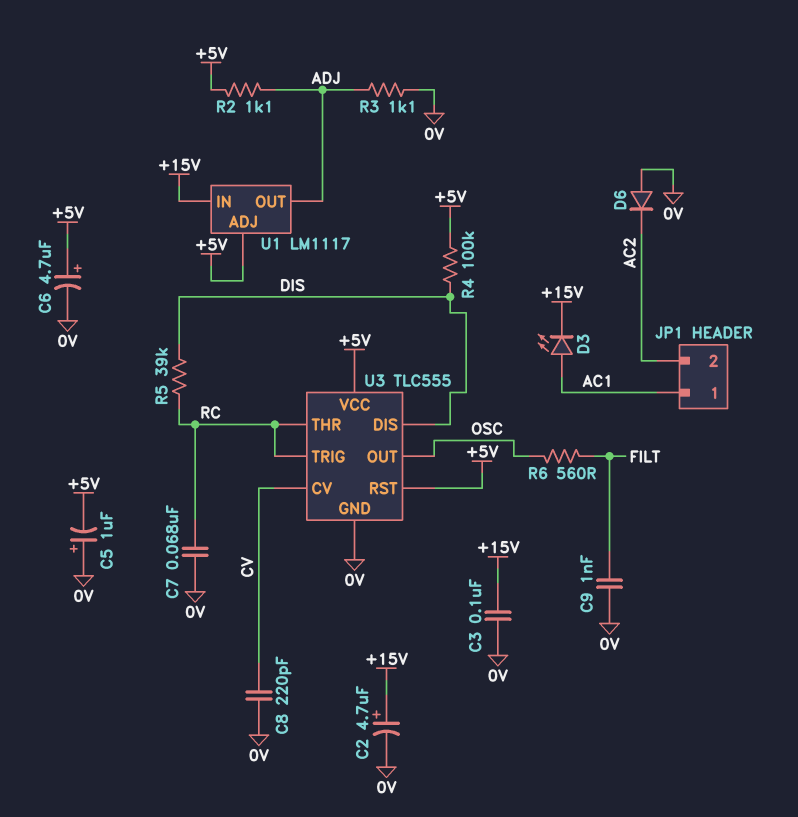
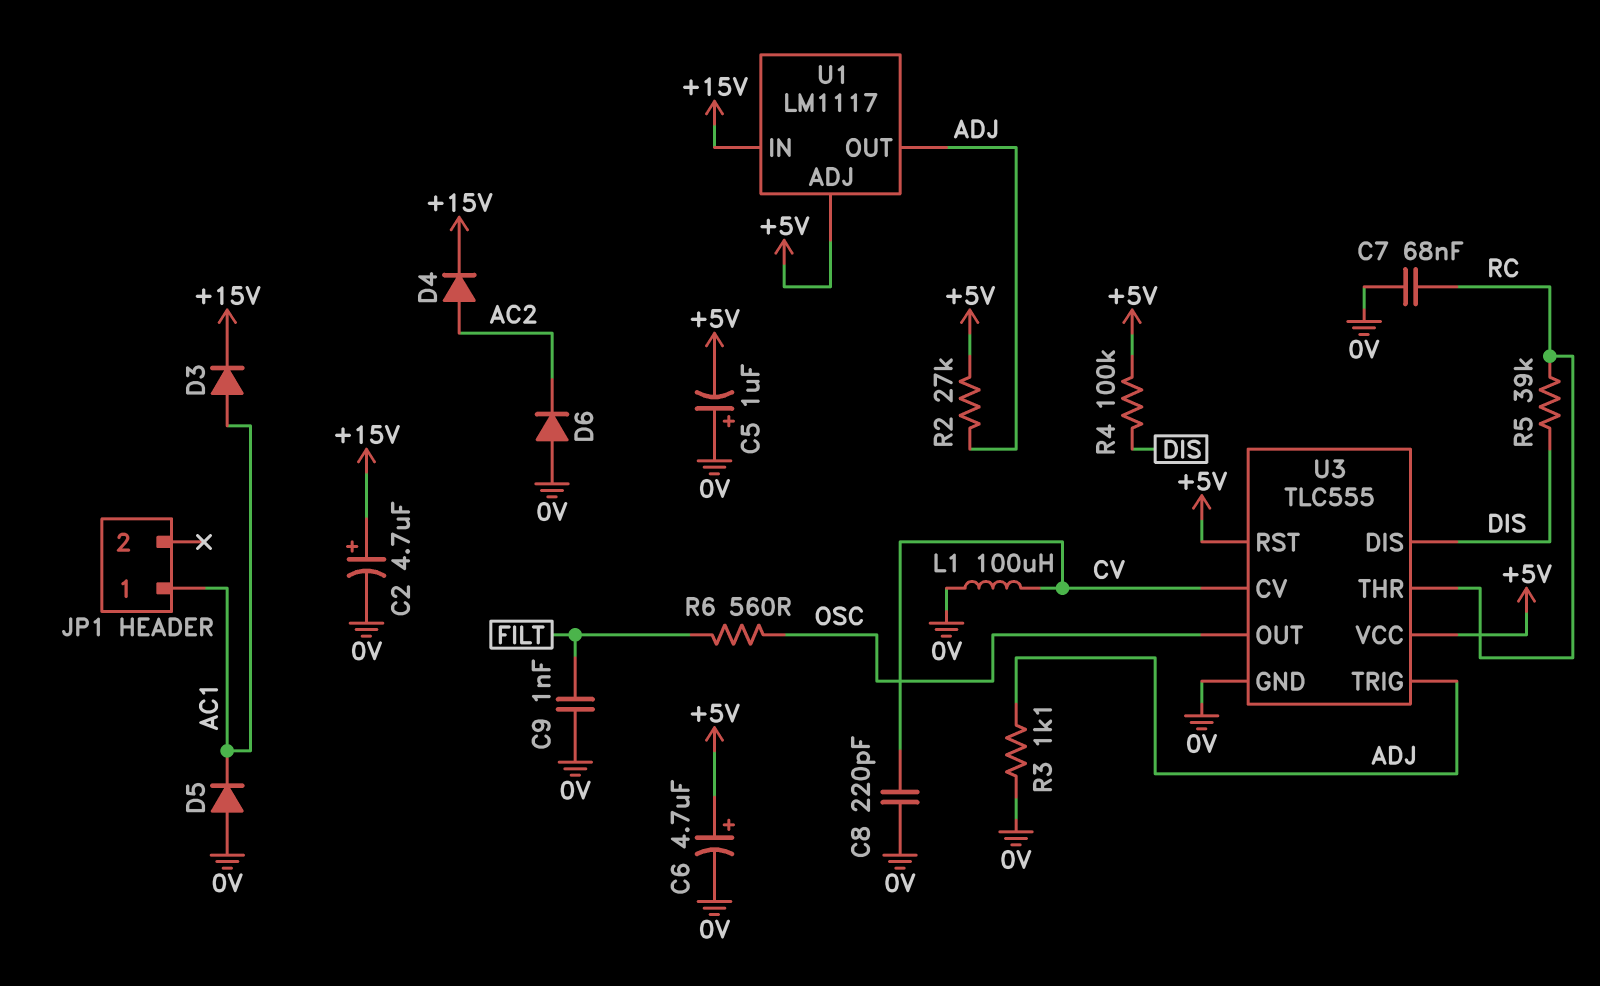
C3: 100nF (+15V, 0V) -> none
D3: LED (A AC1, K +15V) -> diode (A AC1, K +15V)
D4: none -> diode (A AC2, K +15V)
D5: none -> diode (A 0V, K AC1)
JP1 pin 2: AC2 -> none
L1: none -> 100uH (0V, CV)
R2: 1.1k (+5V, ADJ) -> 27k (+5V, ADJ)
U3 pin TRIG: RC -> ADJ

